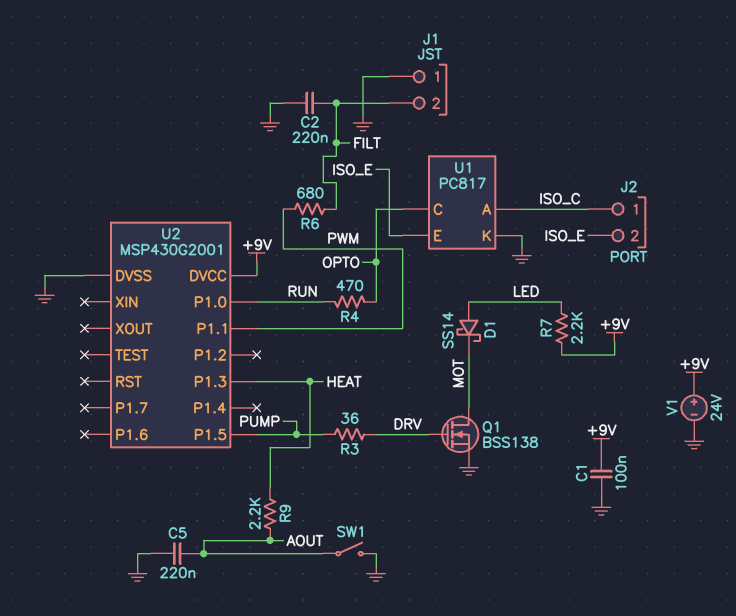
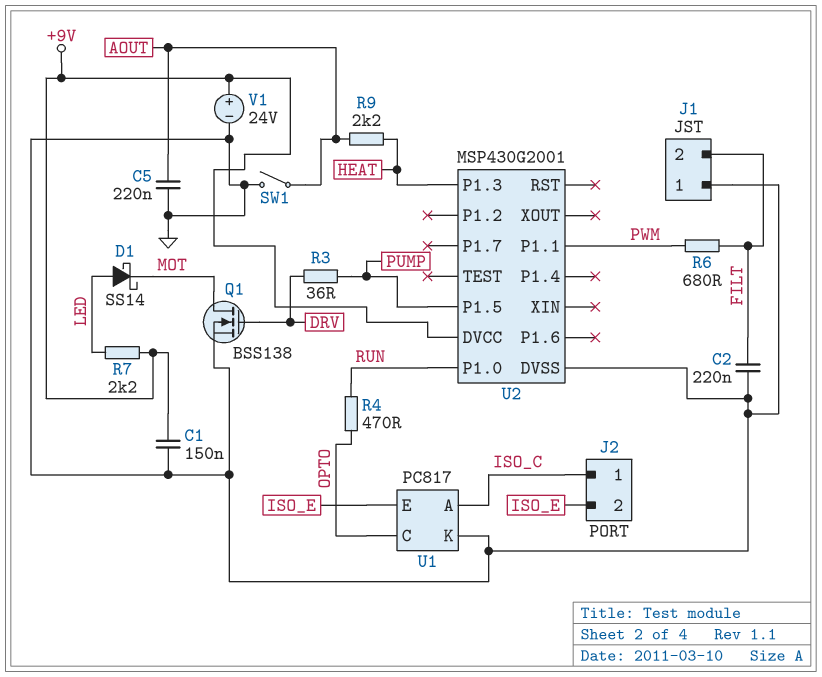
C1: 100nF (+9V, GND) -> 150nF (+9V, GND)

